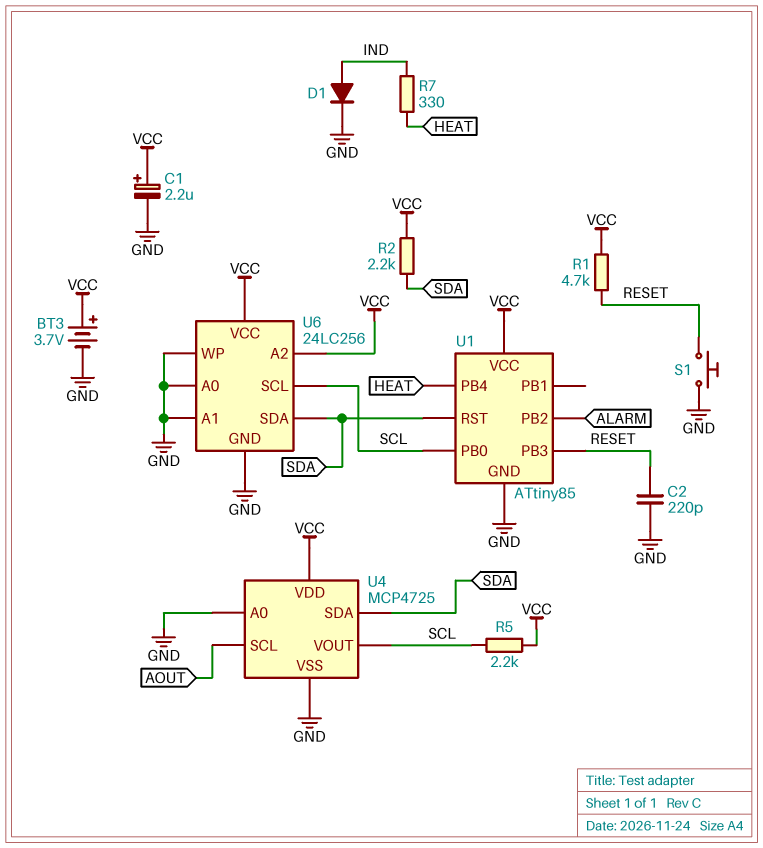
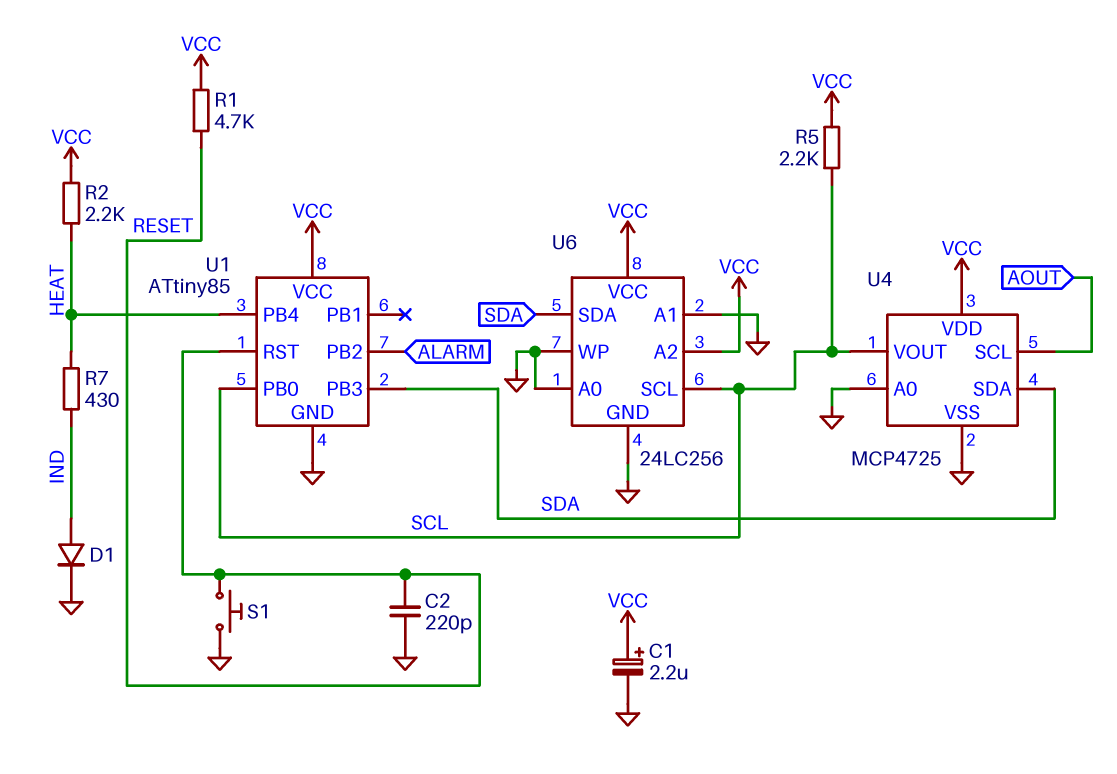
BT3: 3.7V (plus VCC, minus GND) -> none
R2: 2.2k (SDA, VCC) -> 2.2k (HEAT, VCC)
R7: 330 (HEAT, IND) -> 430 (HEAT, IND)
U1 pin PB3: RESET -> SDA
U1 pin RST: SDA -> RESET

